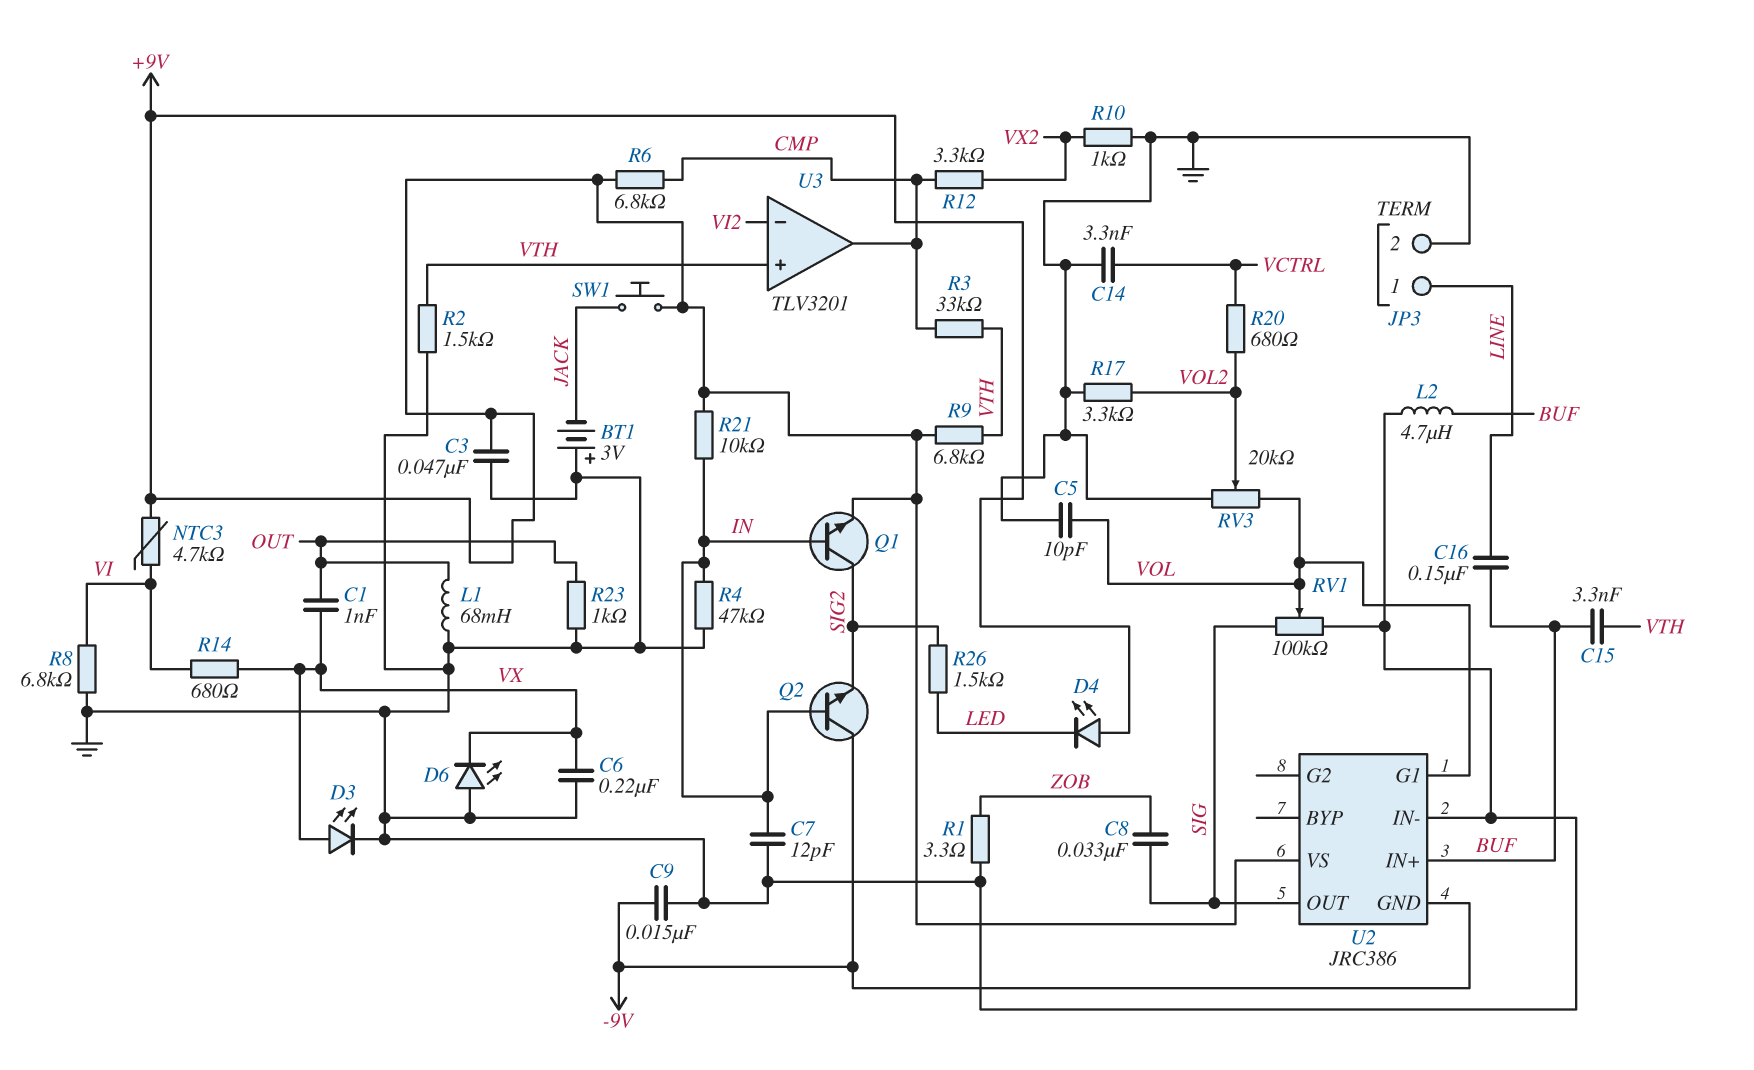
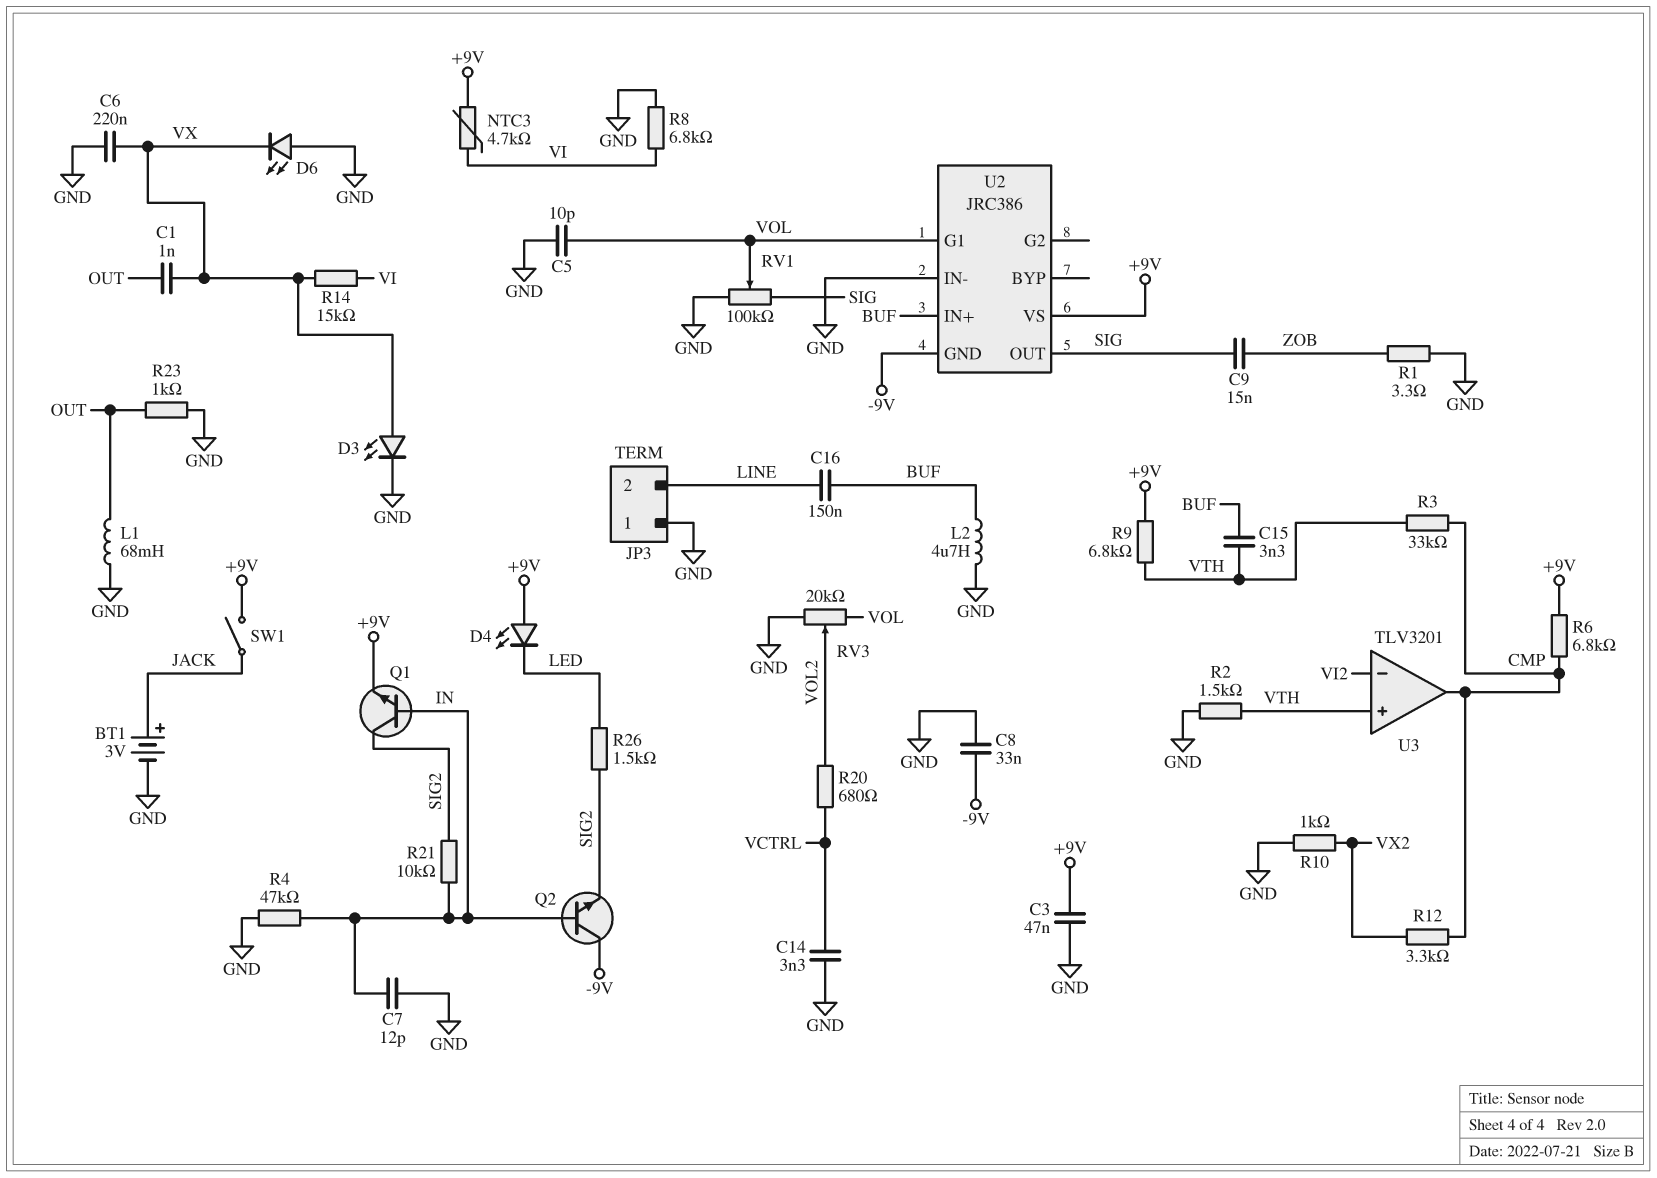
BT1: 3V (plus GND, minus JACK) -> 3V (plus JACK, minus GND)
C8: 33nF (SIG, ZOB) -> 33nF (-9V, GND)
C9: 15nF (-9V, GND) -> 15nF (SIG, ZOB)
JP3 pin 1: LINE -> GND
JP3 pin 2: GND -> LINE
R14: 680 (VI, VX) -> 15k (VI, VX)
R17: 3.3k (GND, VOL2) -> none
R21: 10k (+9V, IN) -> 10k (IN, SIG2)
SW1: button (+9V, JACK) -> switch (+9V, JACK)

